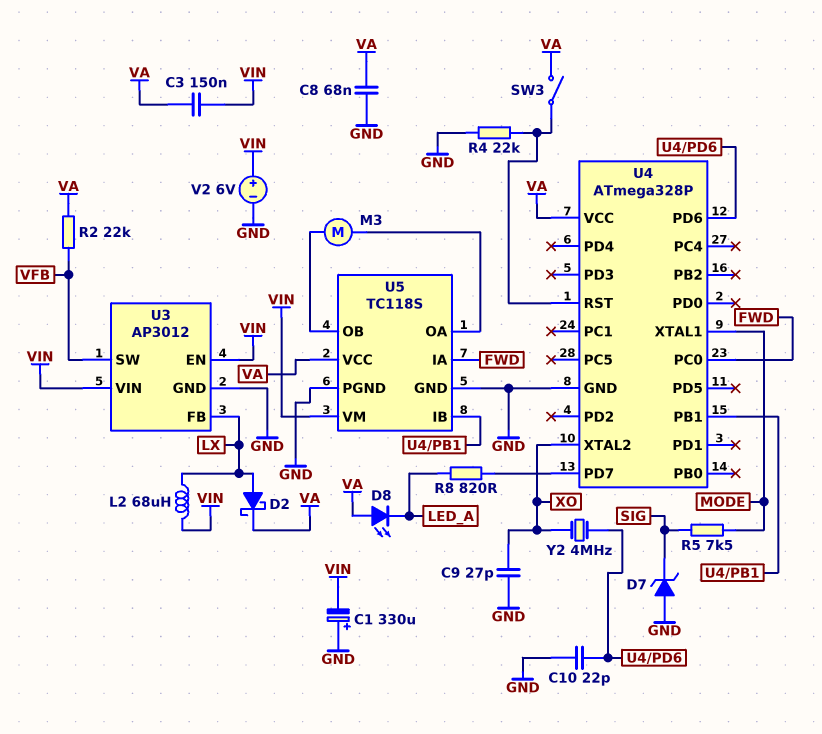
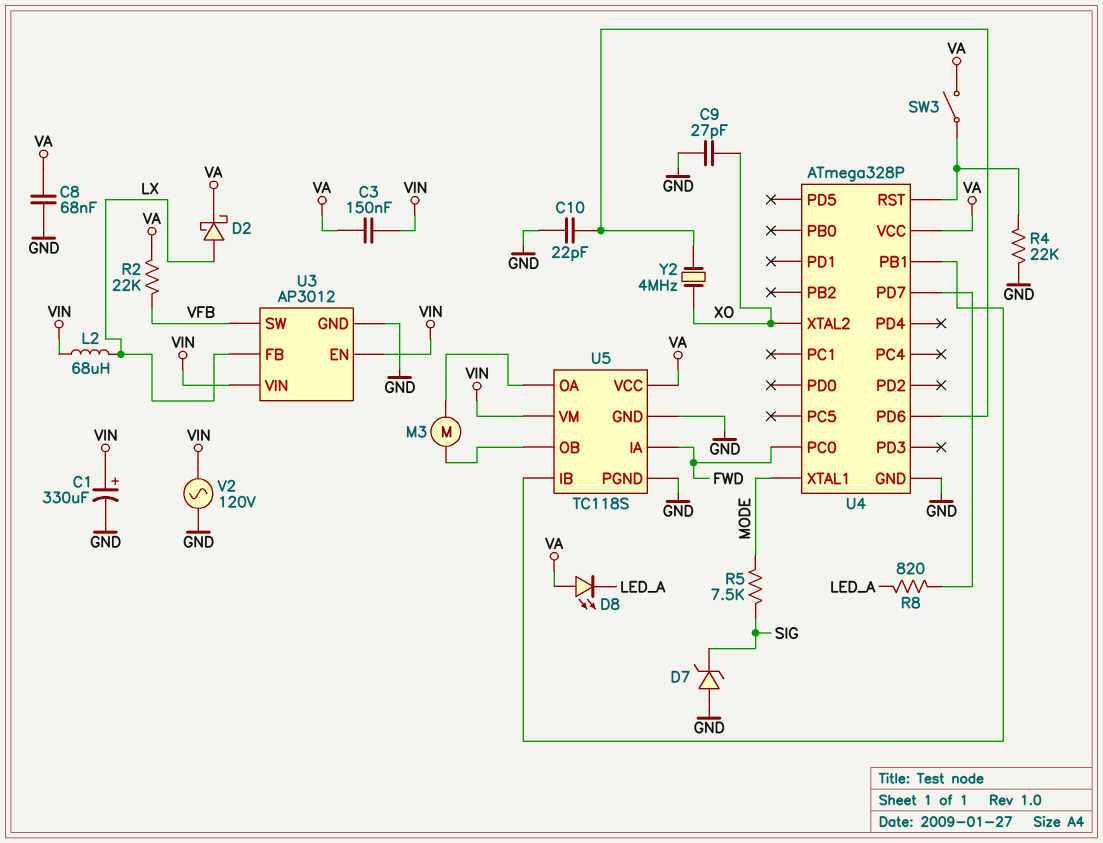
C1: 330uF (plus GND, minus VIN) -> 330uF (plus VIN, minus GND)
V2: 6V (plus VIN, minus GND) -> AC 120V (GND, VIN)

